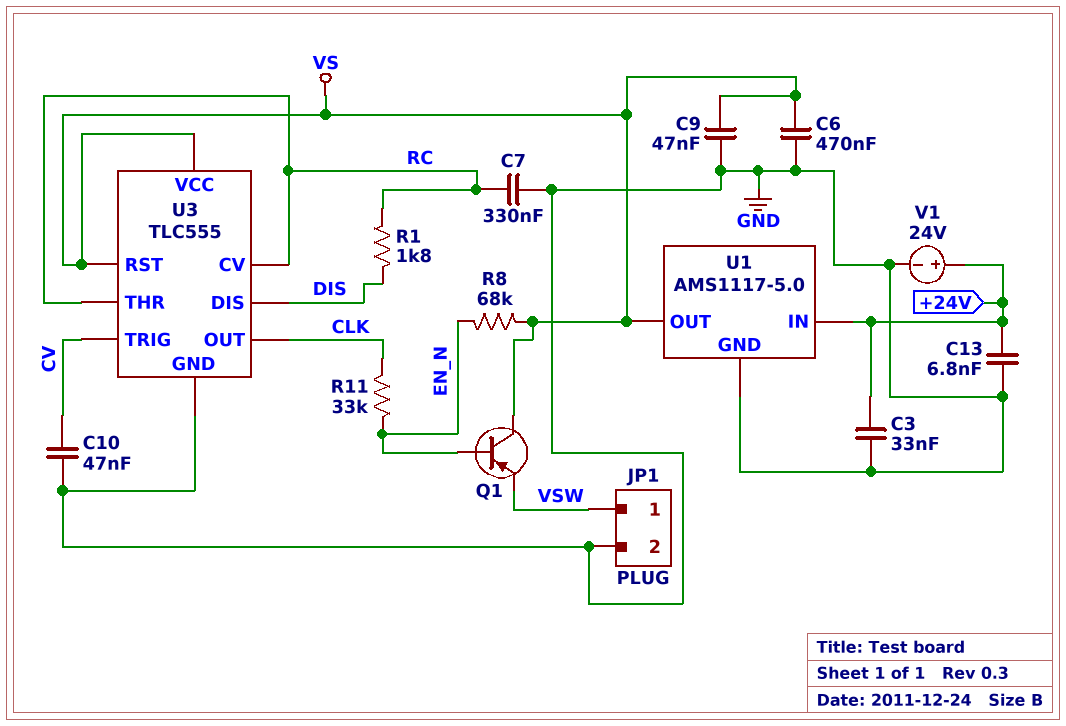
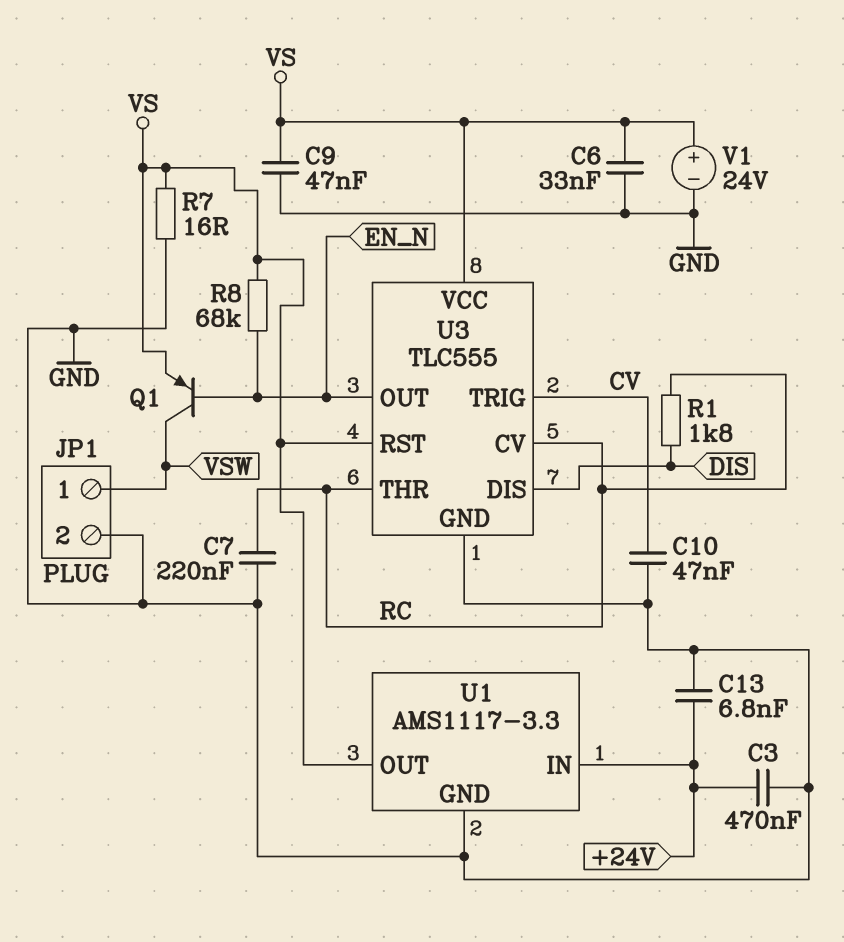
C3: 33nF (+24V, GND) -> 470nF (+24V, GND)
C6: 470nF (GND, VS) -> 33nF (GND, VS)
C7: 330nF (GND, RC) -> 220nF (GND, RC)
Q1: PNP (B EN_N, C VS, E VSW) -> PNP (B EN_N, C VSW, E VS)
R7: none -> 16 (GND, VS)
R11: 33k (CLK, EN_N) -> none
U1: AMS1117-5.0 -> AMS1117-3.3
U3 pin OUT: CLK -> EN_N
V1: 24V (plus +24V, minus GND) -> 24V (plus VS, minus GND)

